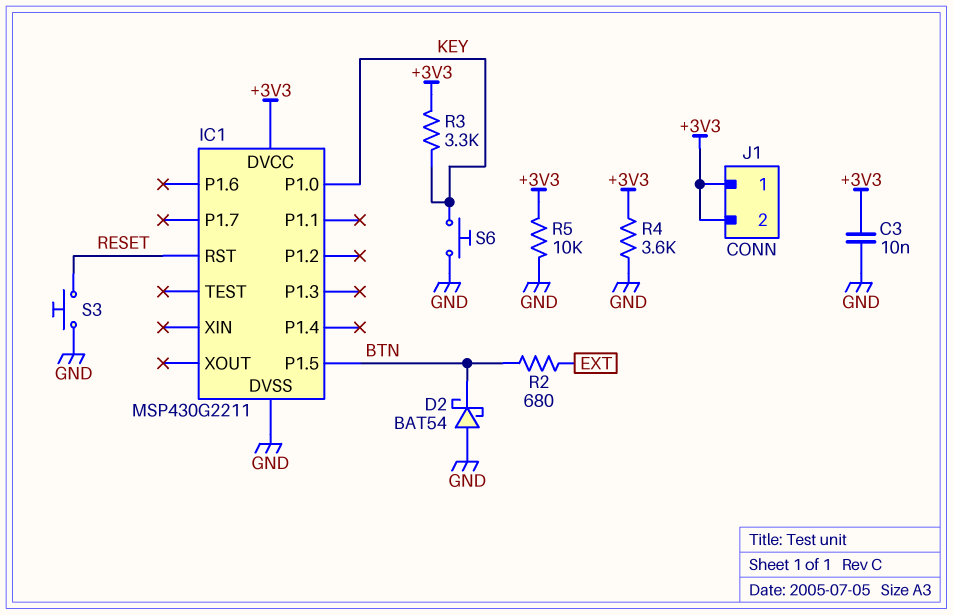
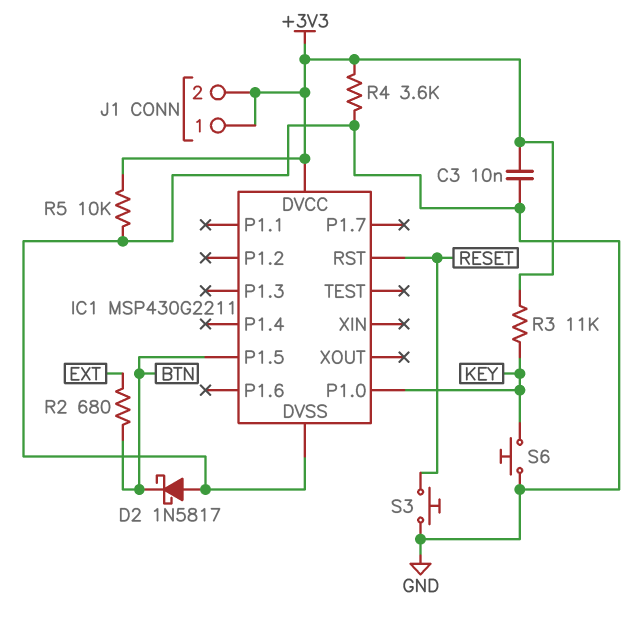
D2: schottky BAT54 (A GND, K BTN) -> schottky 1N5817 (A GND, K BTN)
R3: 3.3k (+3V3, KEY) -> 11k (+3V3, KEY)

